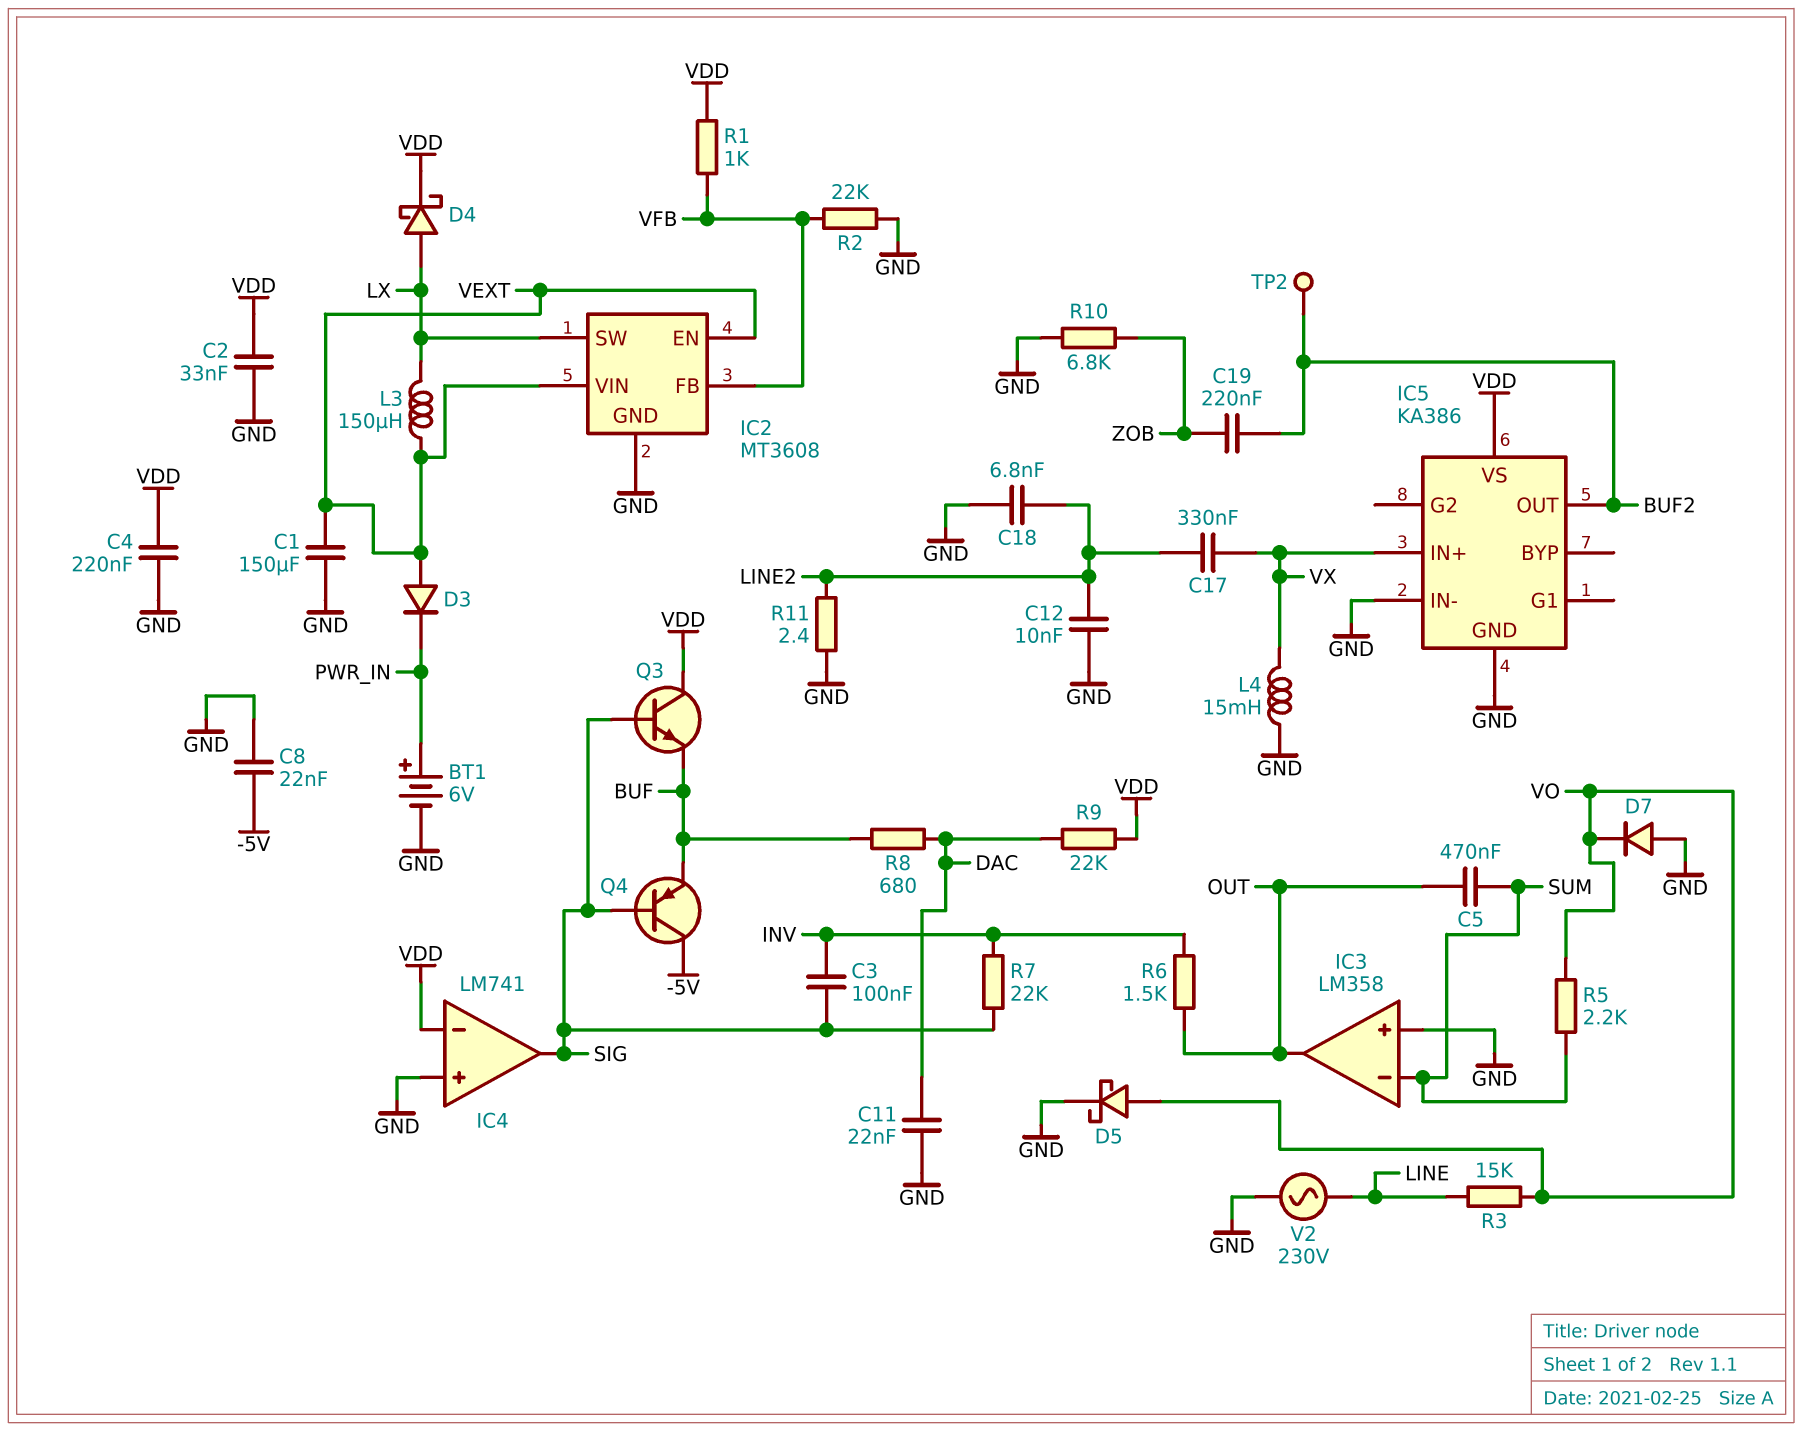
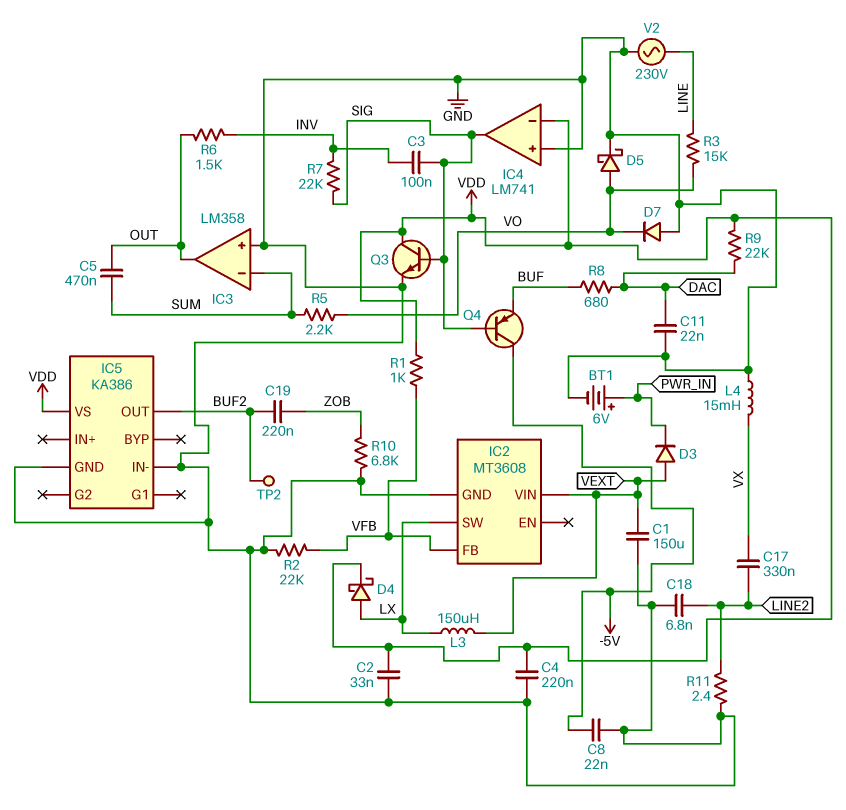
C12: 10nF (GND, LINE2) -> none
IC2 pin EN: VEXT -> none
IC5 pin IN+: VX -> none
Q3: NPN (B SIG, C VDD, E BUF) -> NPN (B SIG, C VDD, E GND)

